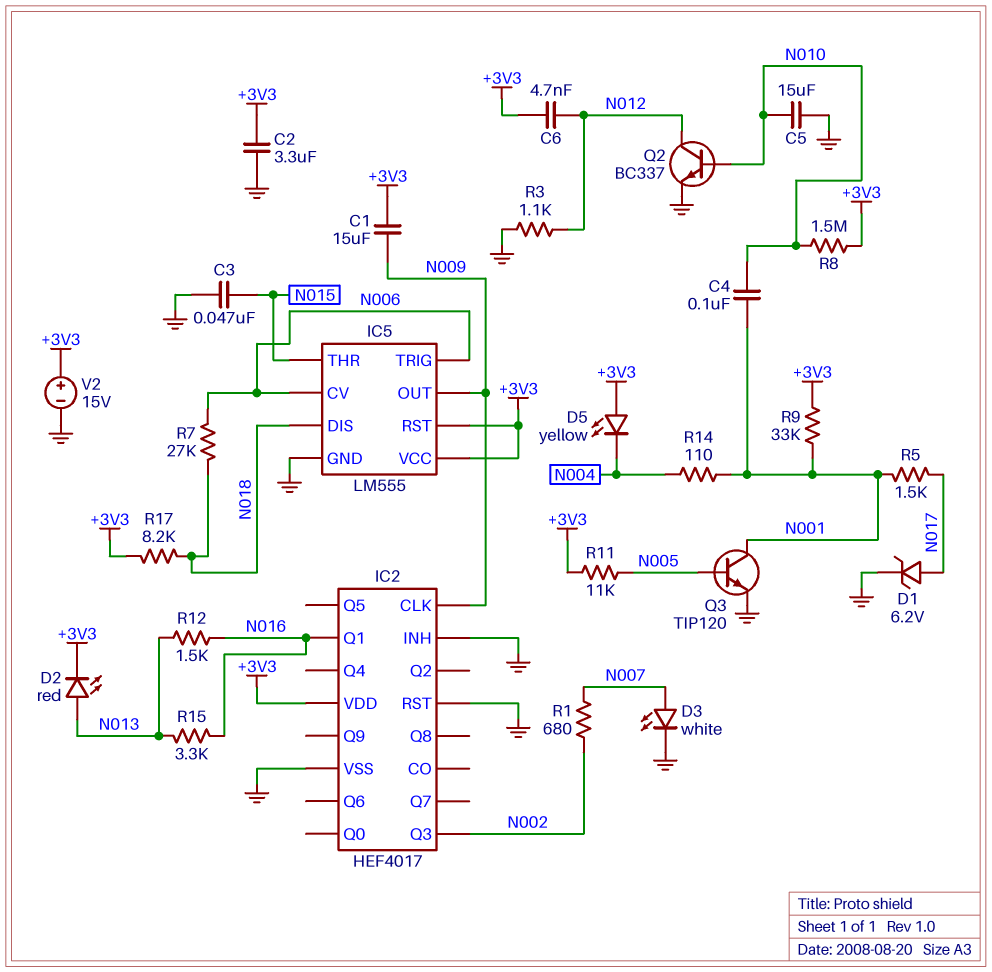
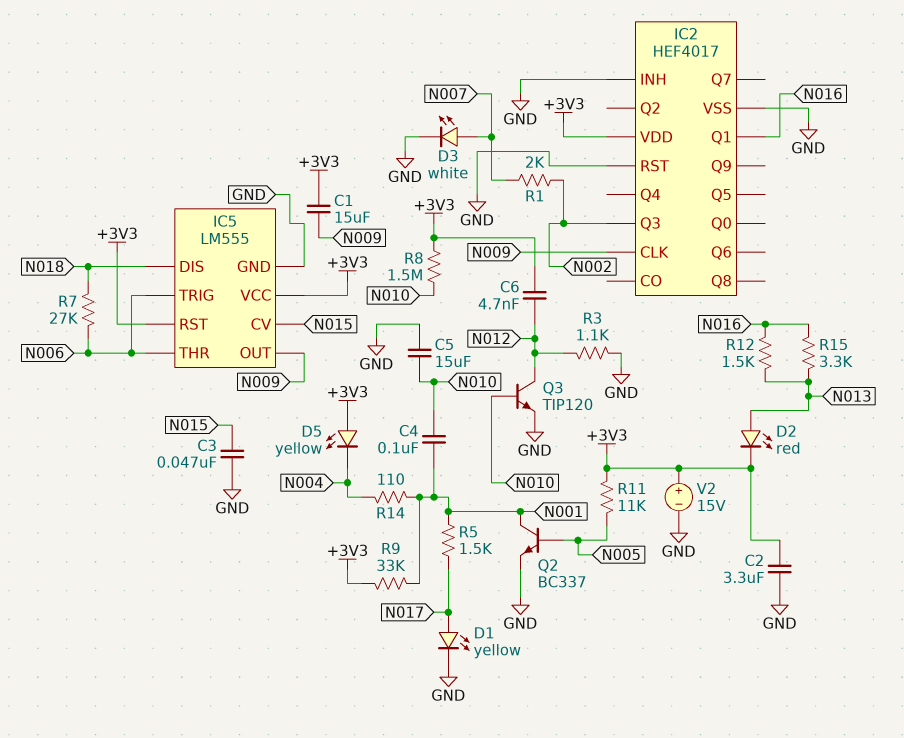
D1: zener 6.2V (A N017, K GND) -> LED yellow (A N017, K GND)
IC5 pin CV: N006 -> N015
IC5 pin THR: N015 -> N006
Q2: NPN BC337 (B N010, C N012, E GND) -> NPN BC337 (B N005, C N001, E GND)
Q3: NPN TIP120 (B N005, C N001, E GND) -> NPN TIP120 (B N010, C N012, E GND)
R1: 680 (N002, N007) -> 2k (N002, N007)
R17: 8.2k (+3V3, N018) -> none

